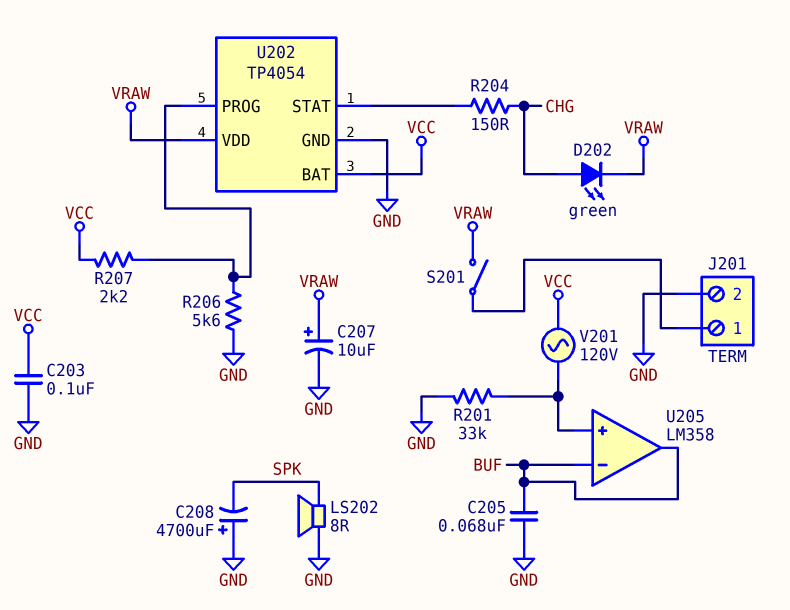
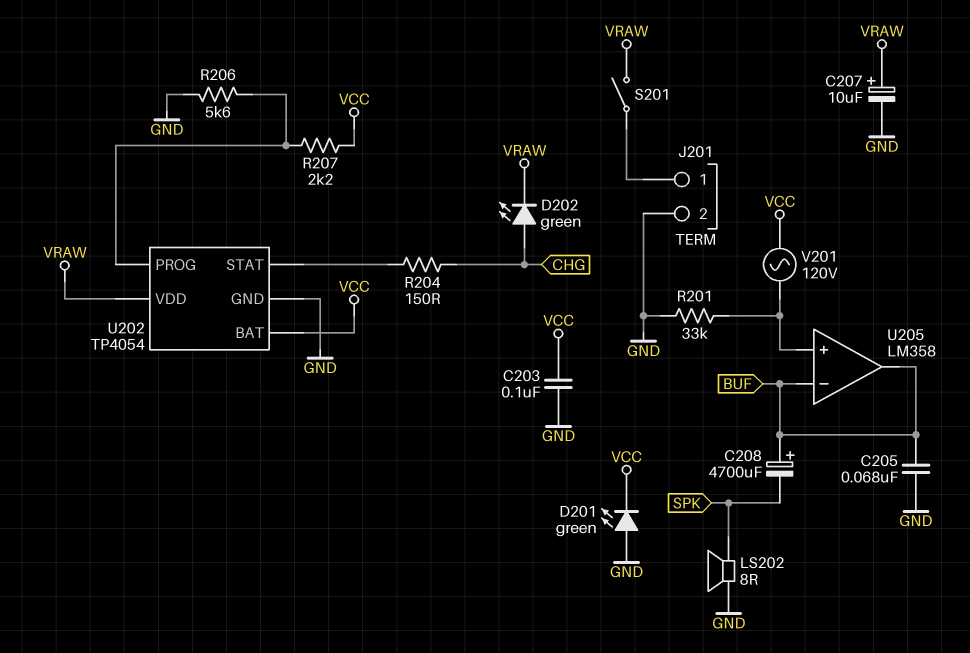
C208: 4700uF (plus GND, minus SPK) -> 4700uF (plus BUF, minus SPK)
D201: none -> LED green (A GND, K VCC)

